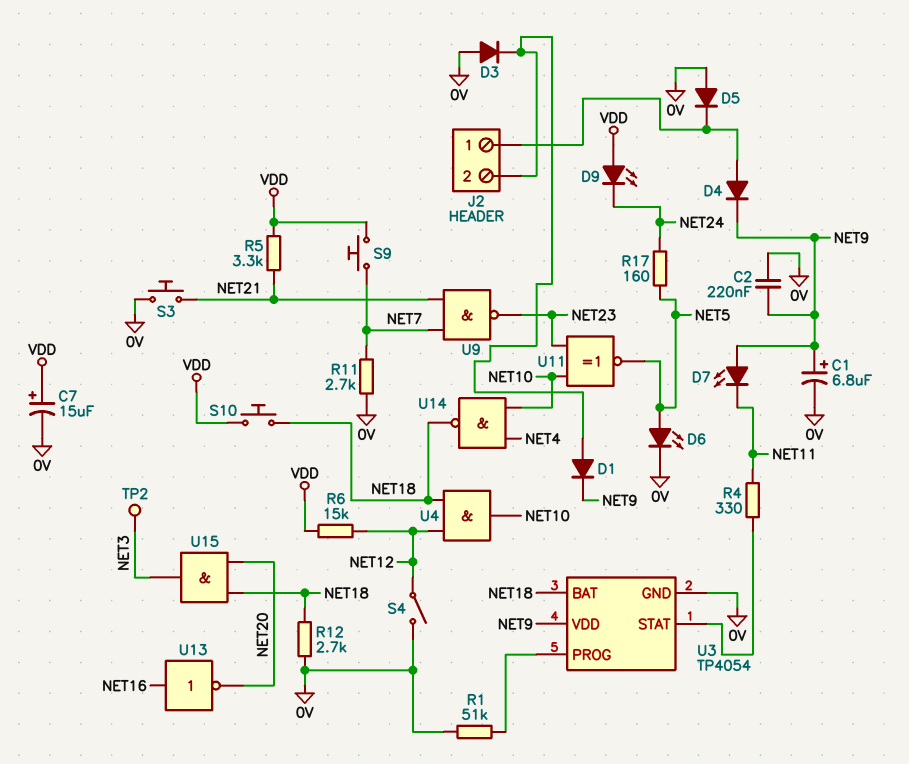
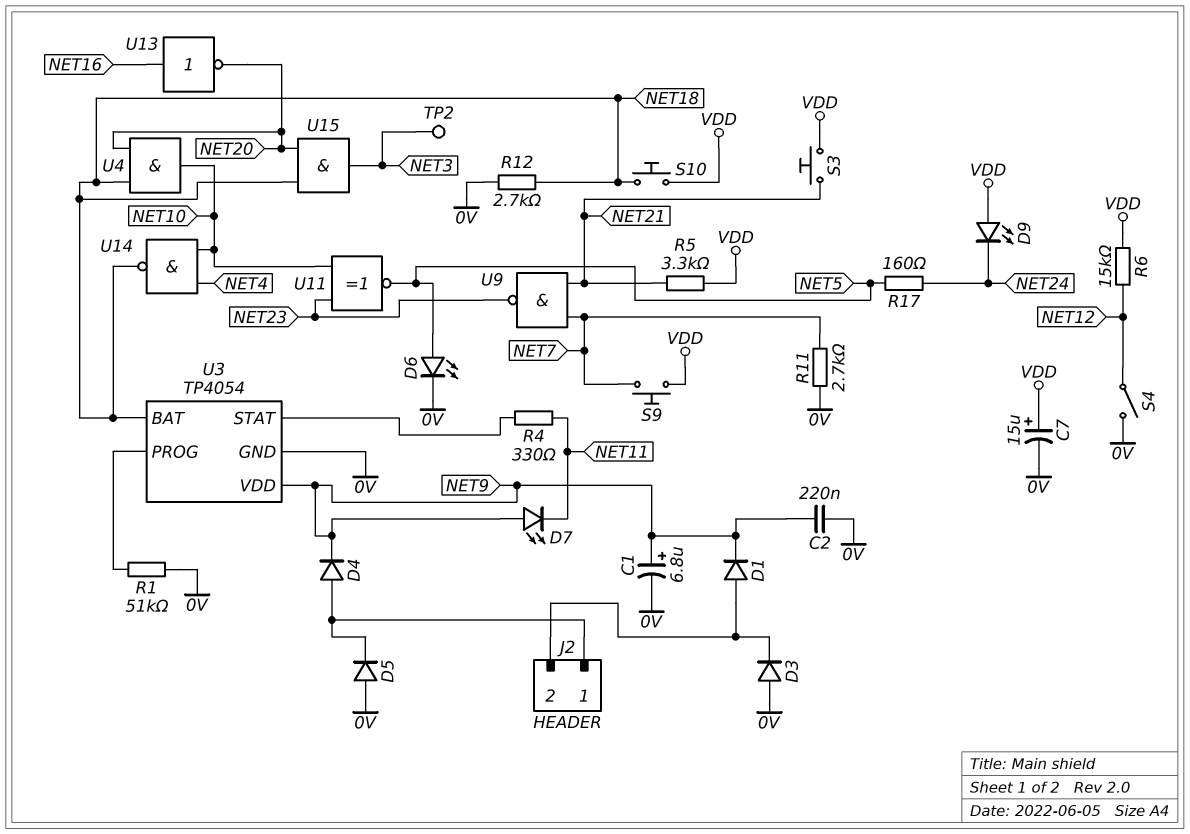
S3: button (0V, NET21) -> button (NET21, VDD)
U4: AND (in NET12, in NET18, out NET10) -> AND (in NET18, in NET20, out NET10)

